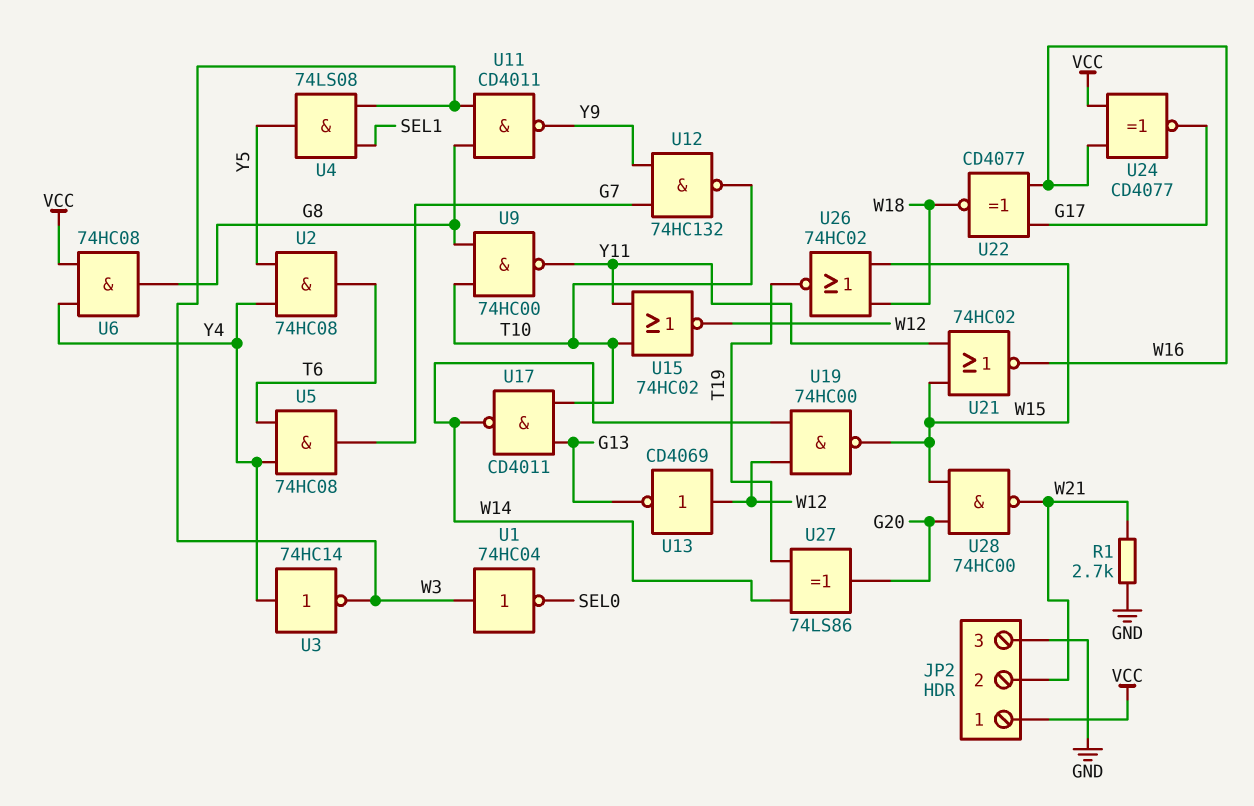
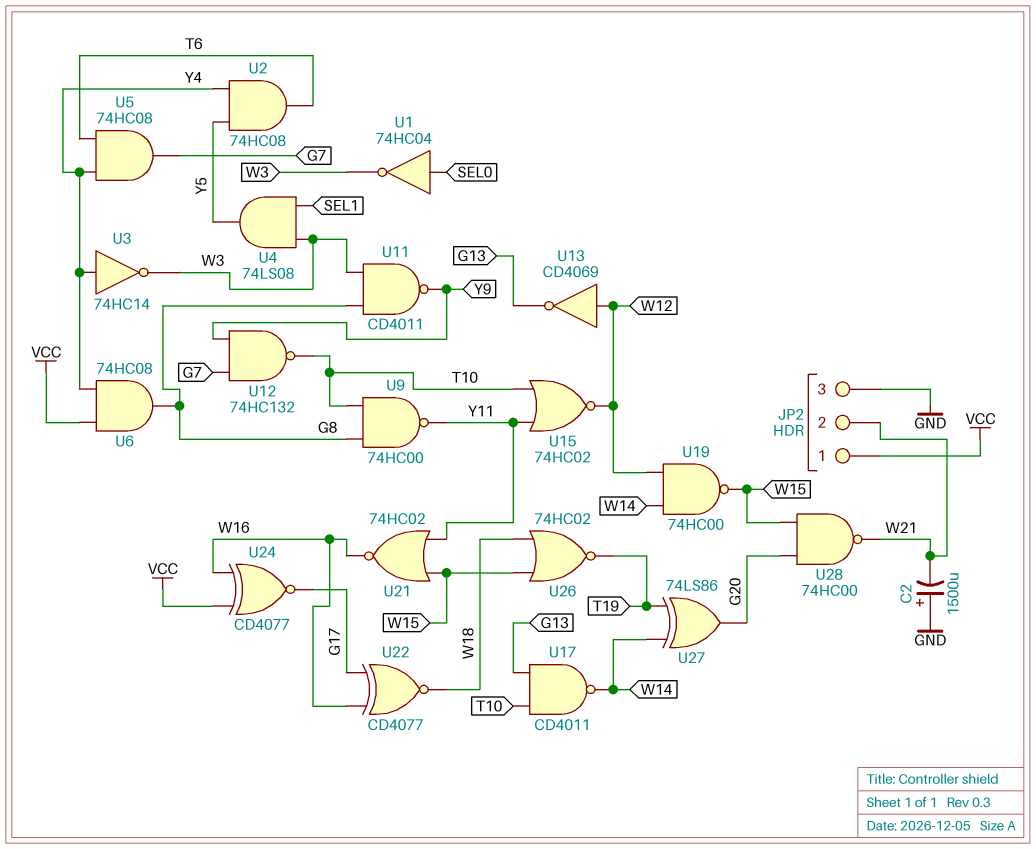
C2: none -> 1500uF (plus GND, minus W21)
R1: 2.7k (GND, W21) -> none
U1: NOT 74HC04 (in W3, out SEL0) -> NOT 74HC04 (in SEL0, out W3)

